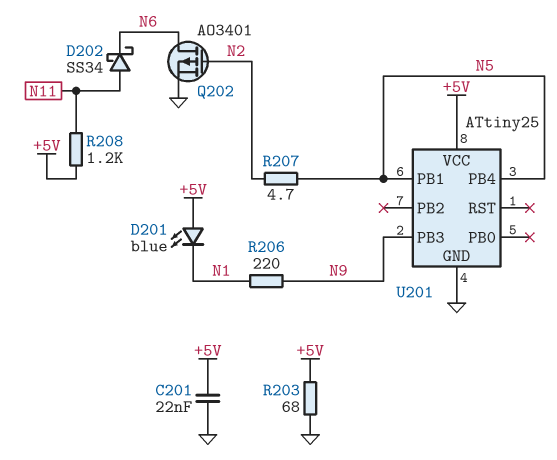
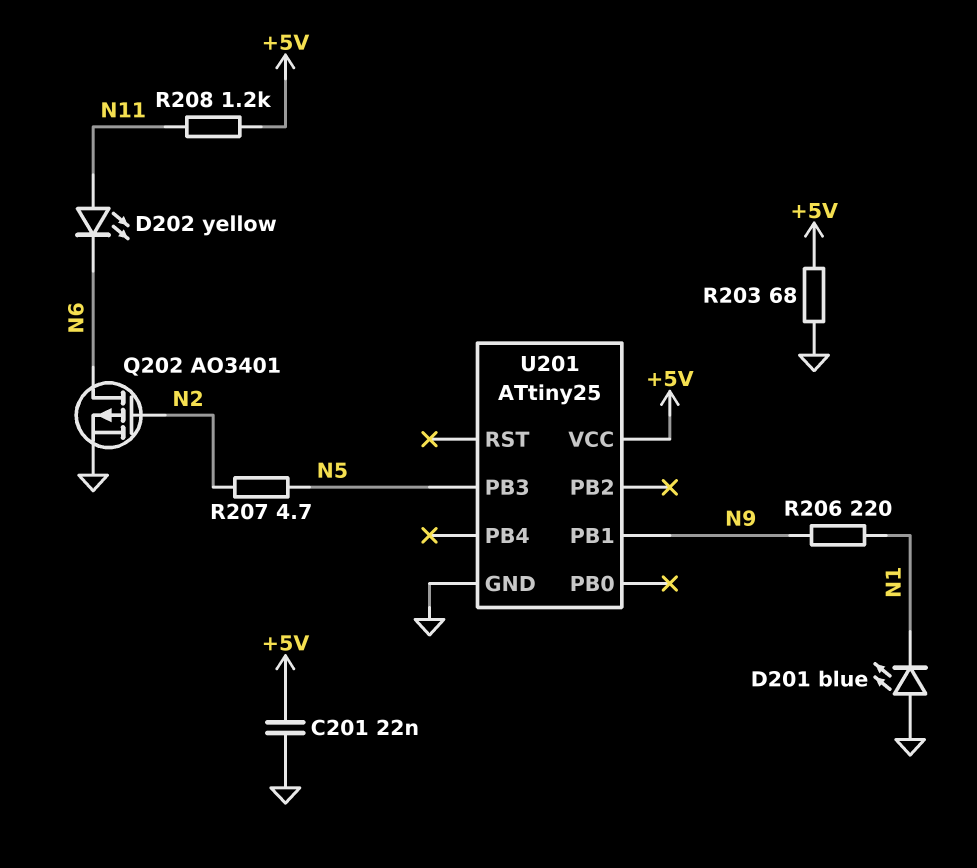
D201: LED blue (A +5V, K N1) -> LED blue (A GND, K N1)
D202: schottky SS34 (A N11, K N6) -> LED yellow (A N11, K N6)
U201 pin PB1: N5 -> N9
U201 pin PB3: N9 -> N5
U201 pin PB4: N5 -> none

